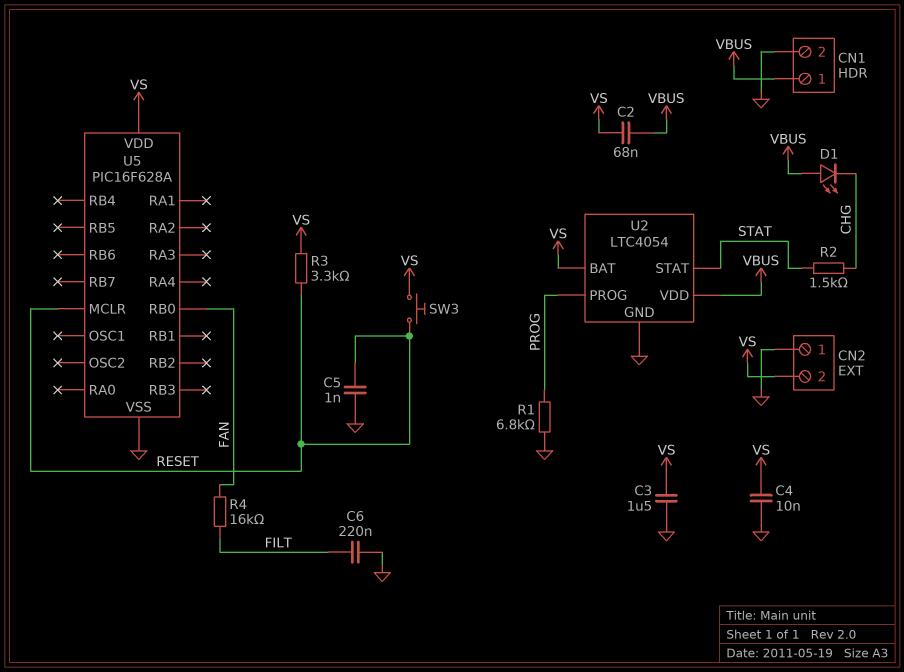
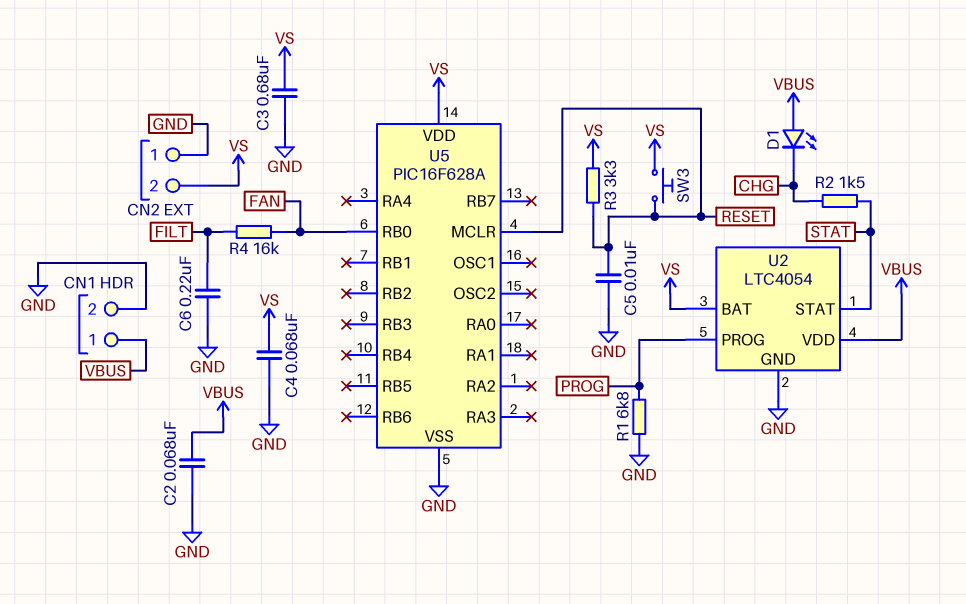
C2: 68nF (VBUS, VS) -> 68nF (GND, VBUS)
C3: 1.5uF (GND, VS) -> 680nF (GND, VS)
C4: 10nF (GND, VS) -> 68nF (GND, VS)
C5: 1nF (GND, RESET) -> 10nF (GND, RESET)

